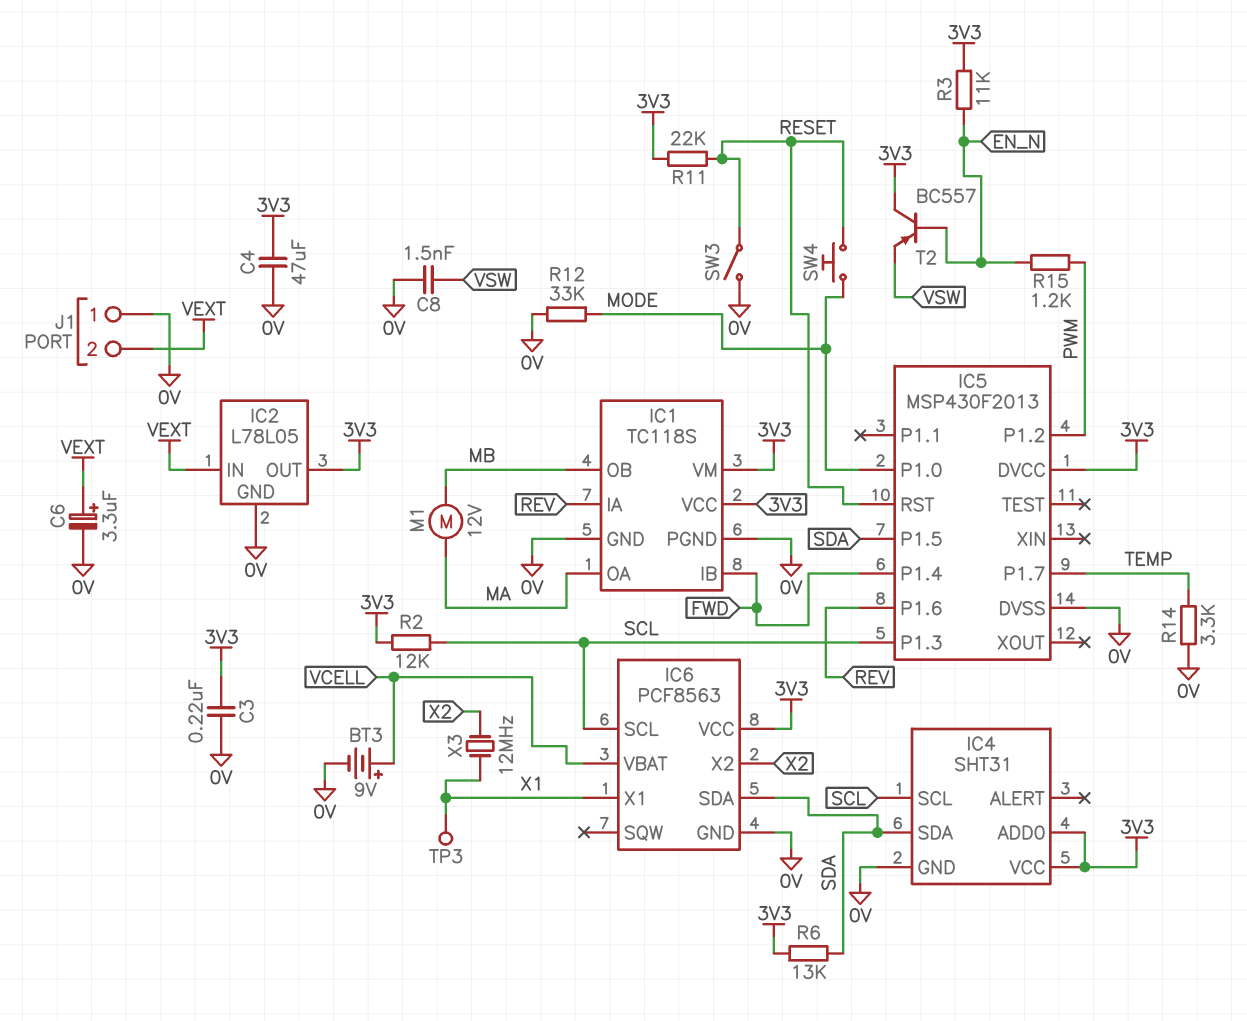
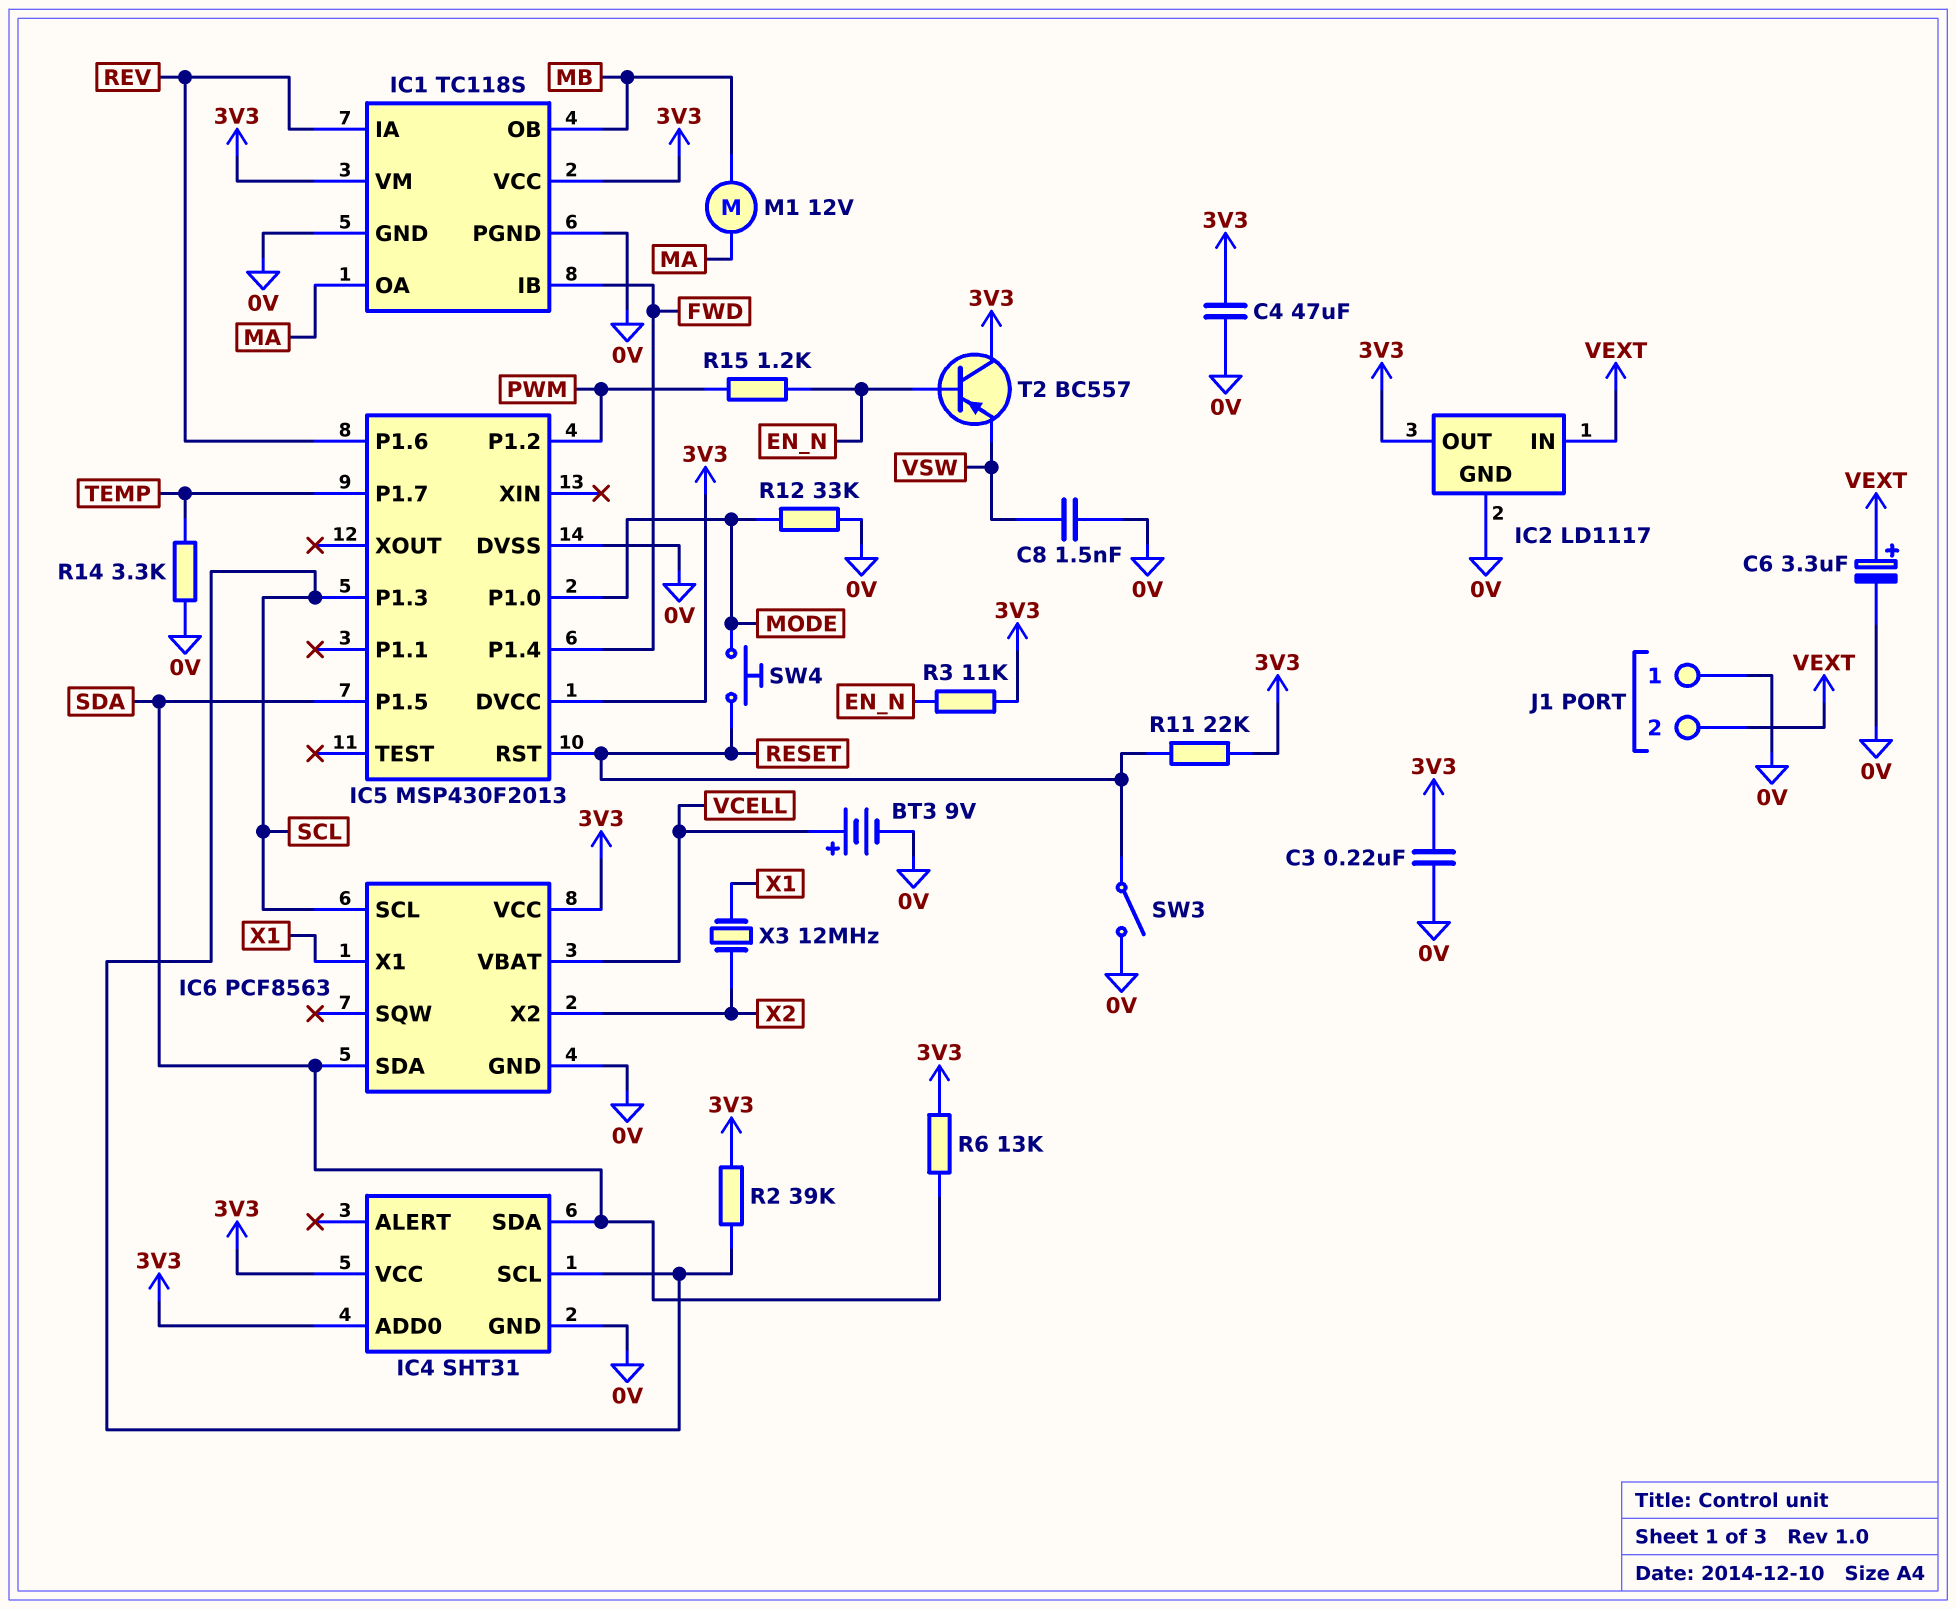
IC2: L78L05 -> LD1117
R2: 12k (3V3, SCL) -> 39k (3V3, SCL)
TP3: test point (X1) -> none

